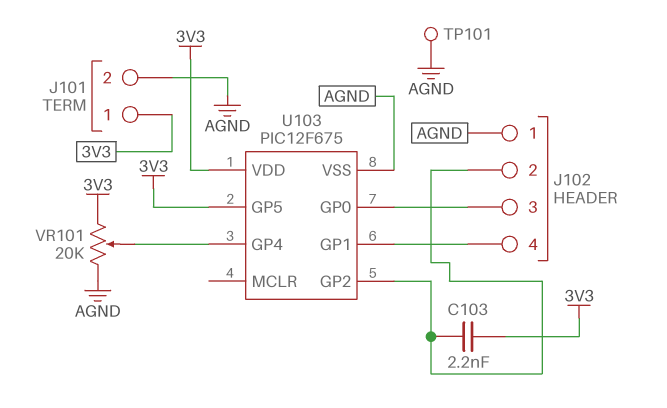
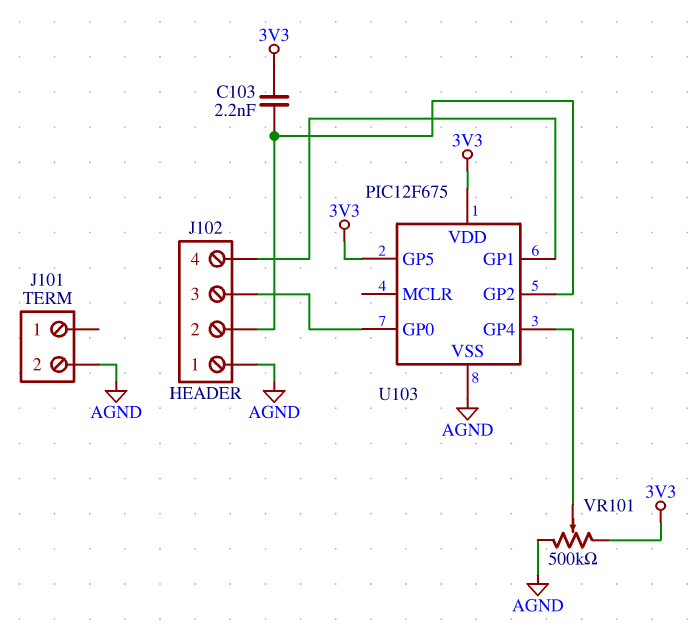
J101 pin 1: 3V3 -> none
TP101: test point (AGND) -> none
VR101: 20k (3V3, AGND, wiper U103/GP4) -> 500k (3V3, AGND, wiper U103/GP4)

